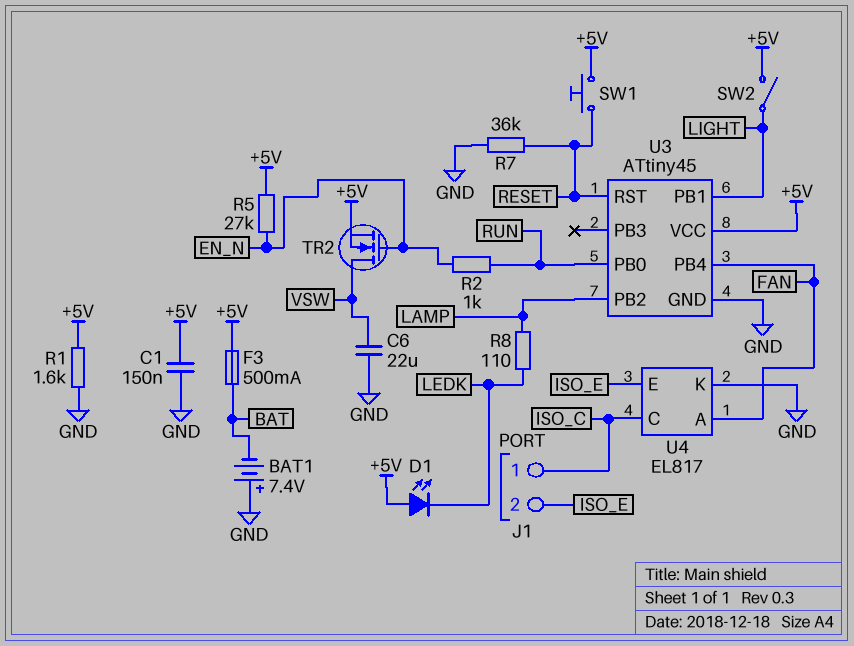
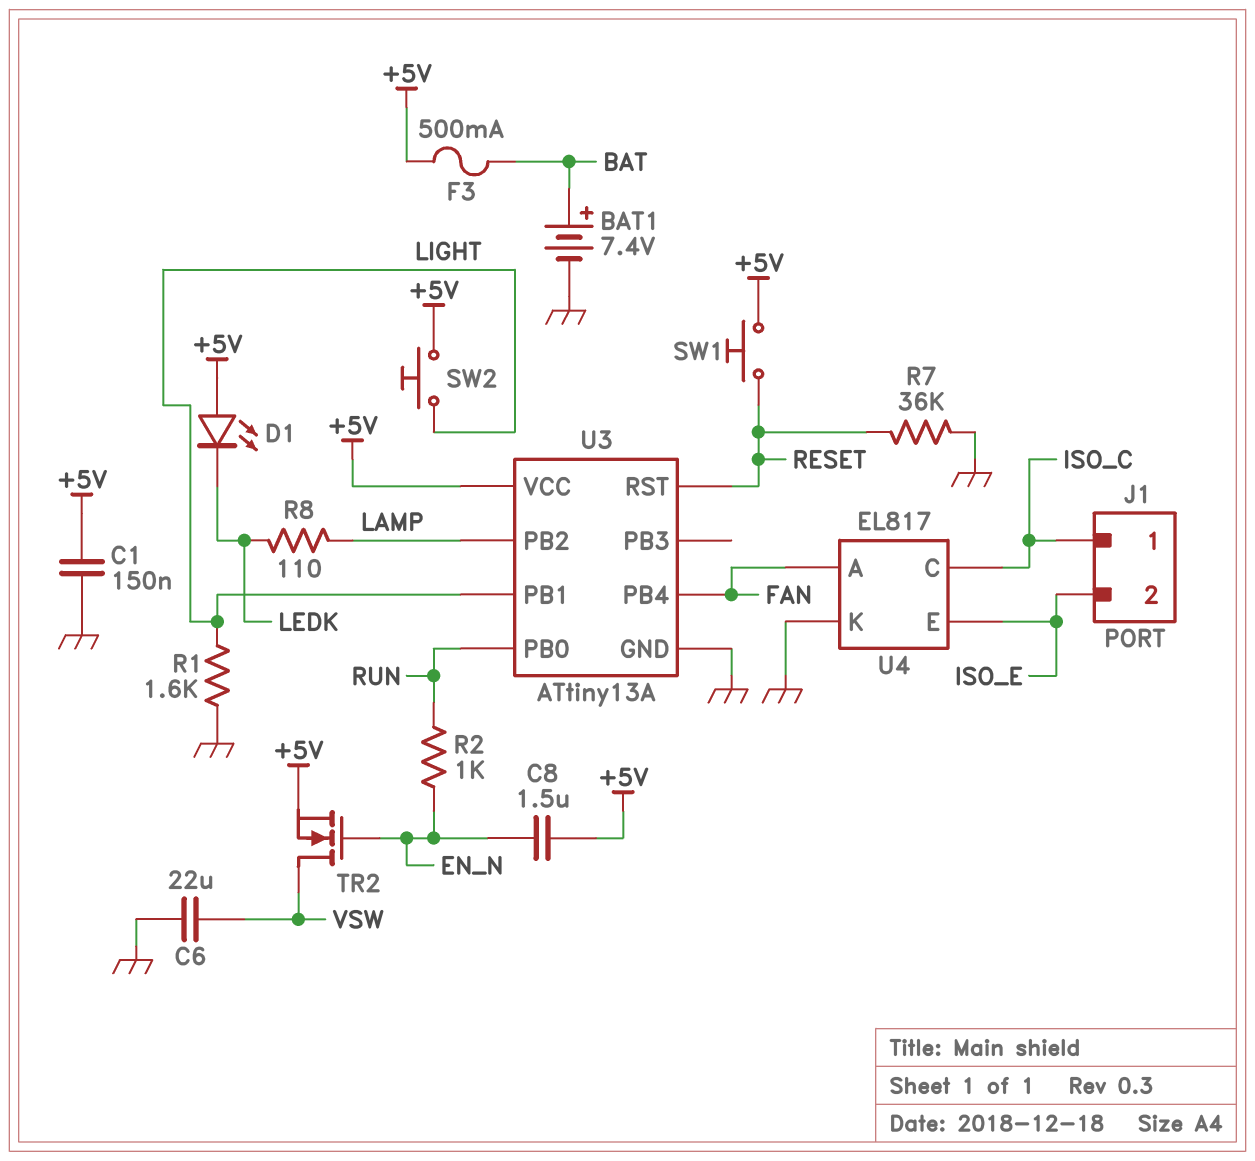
BAT1: 7.4V (plus GND, minus BAT) -> 7.4V (plus BAT, minus GND)
C8: none -> 1.5uF (+5V, EN_N)
R1: 1.6k (+5V, GND) -> 1.6k (GND, LIGHT)
R5: 27k (+5V, EN_N) -> none
SW2: switch (+5V, LIGHT) -> button (+5V, LIGHT)
U3: ATtiny45 -> ATtiny13A

